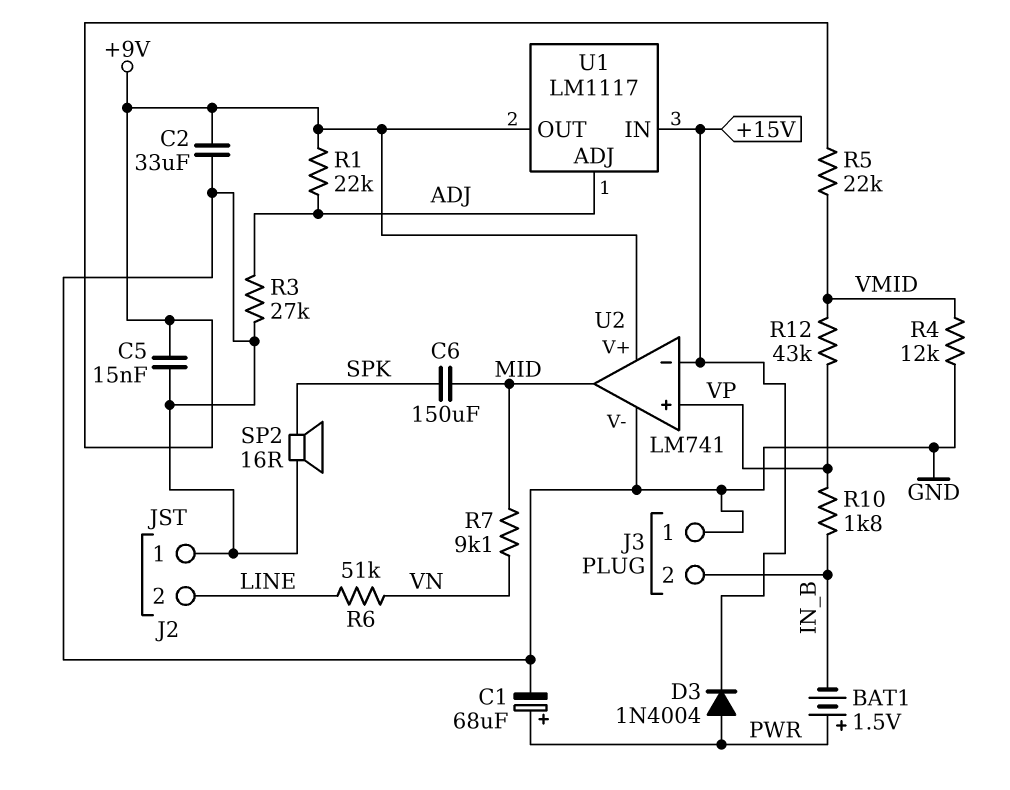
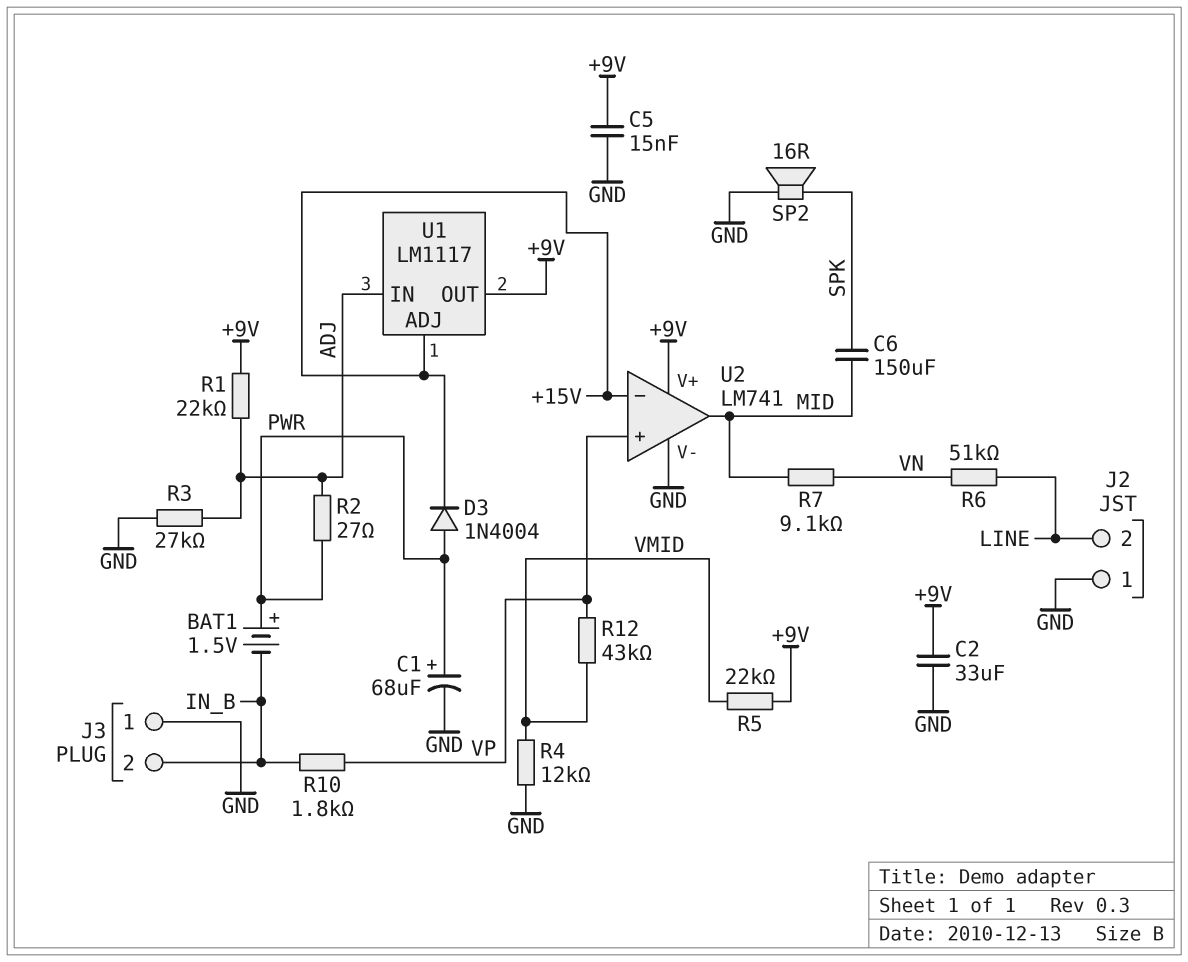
R2: none -> 27 (ADJ, PWR)
U1 pin ADJ: ADJ -> +15V
U1 pin IN: +15V -> ADJ

